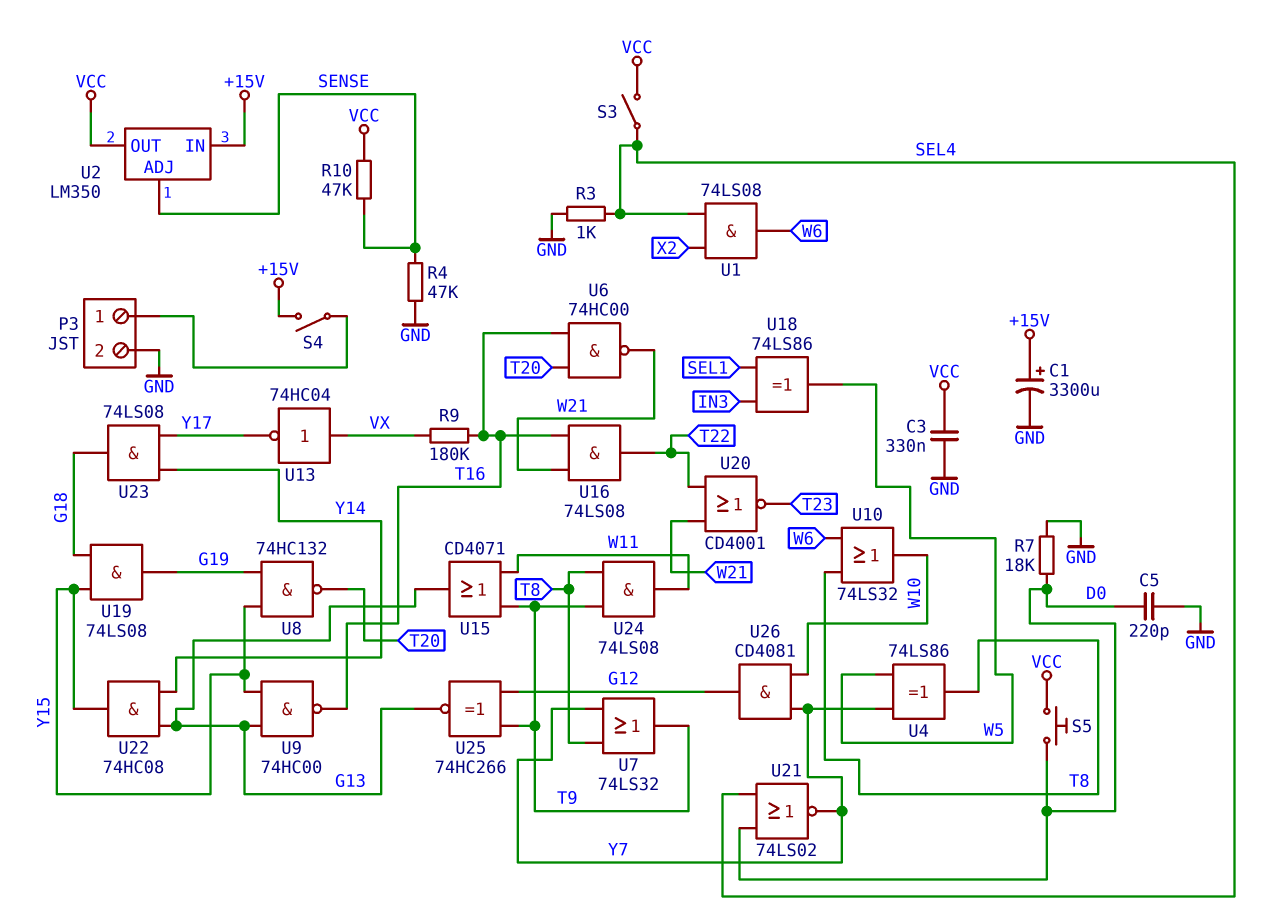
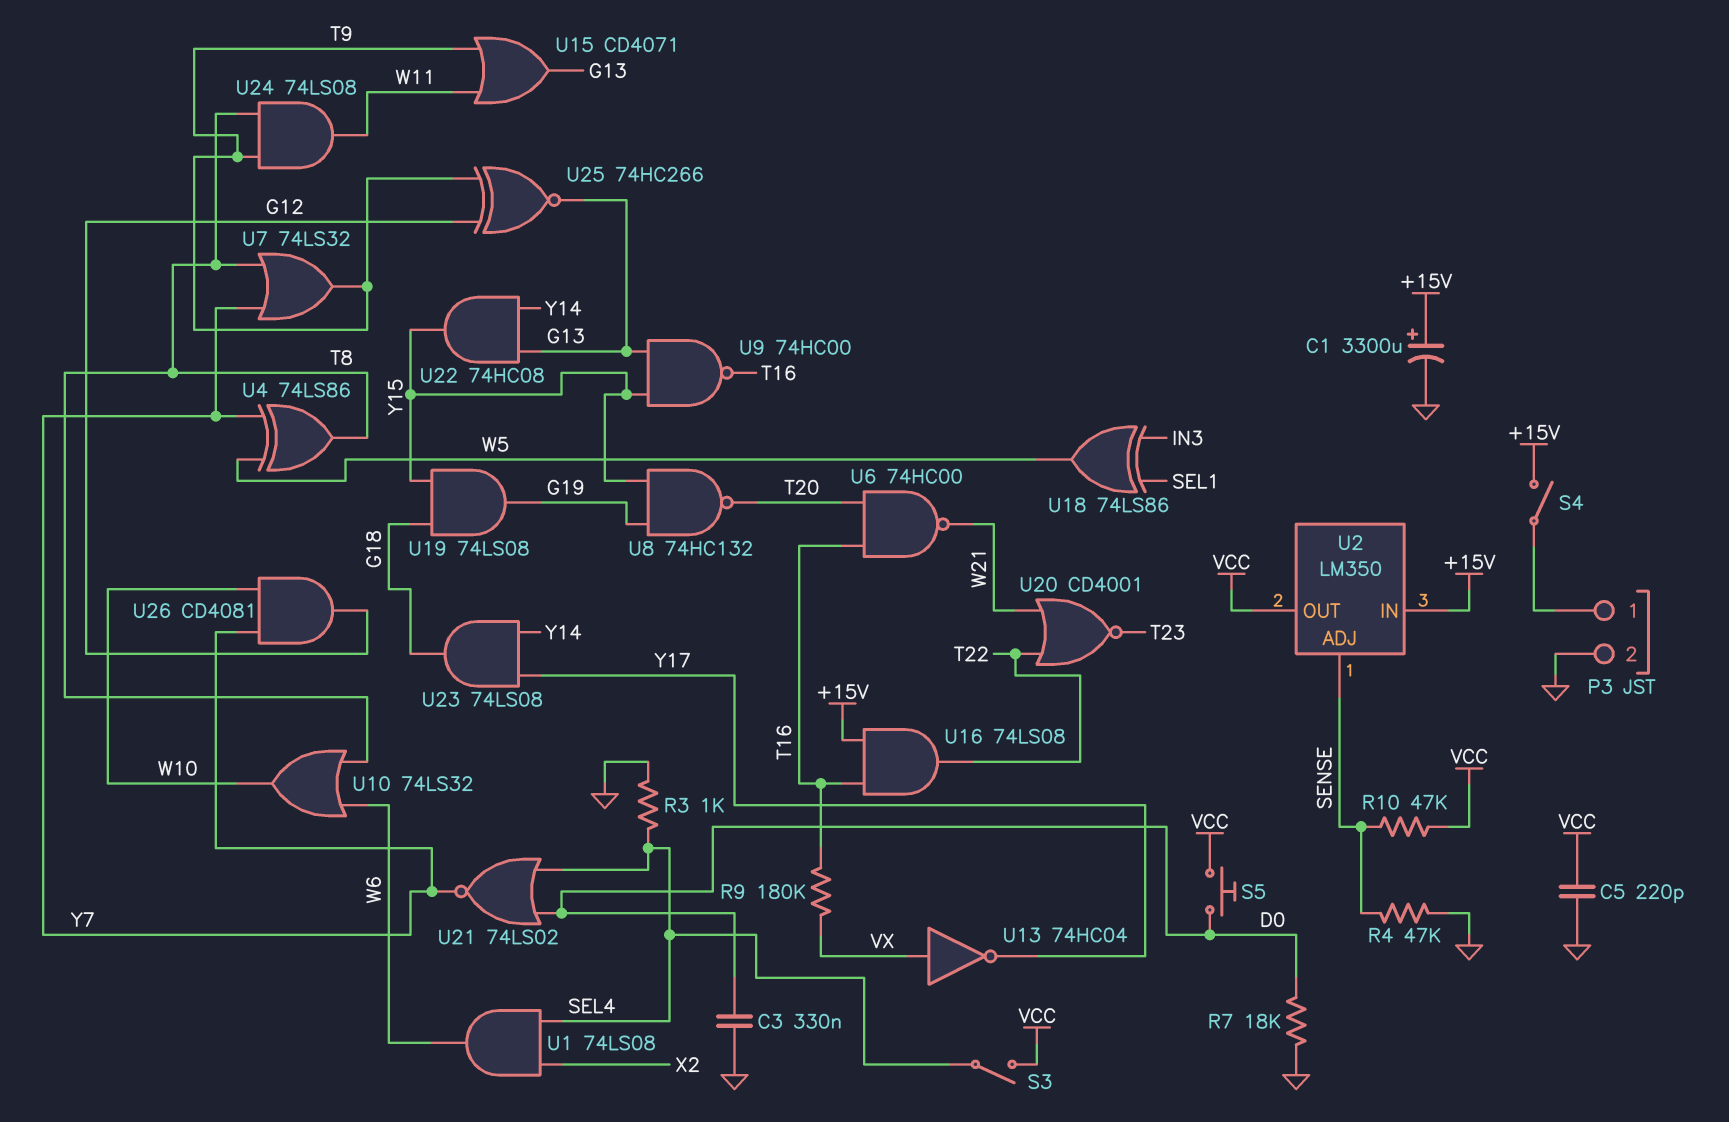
C3: 330nF (GND, VCC) -> 330nF (D0, GND)
C5: 220pF (D0, GND) -> 220pF (GND, VCC)
U16: AND 74LS08 (in T16, in W21, out T22) -> AND 74LS08 (in +15V, in T16, out T22)

